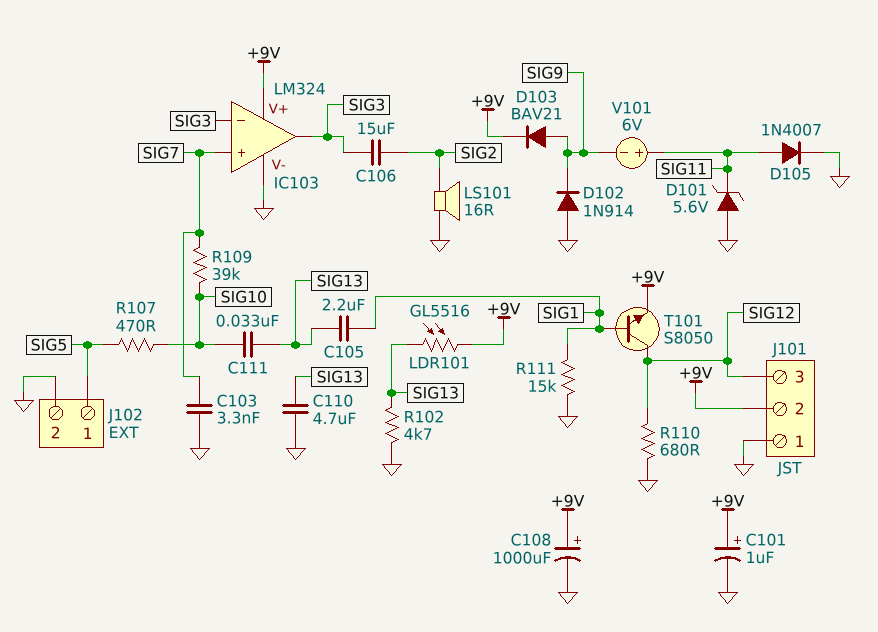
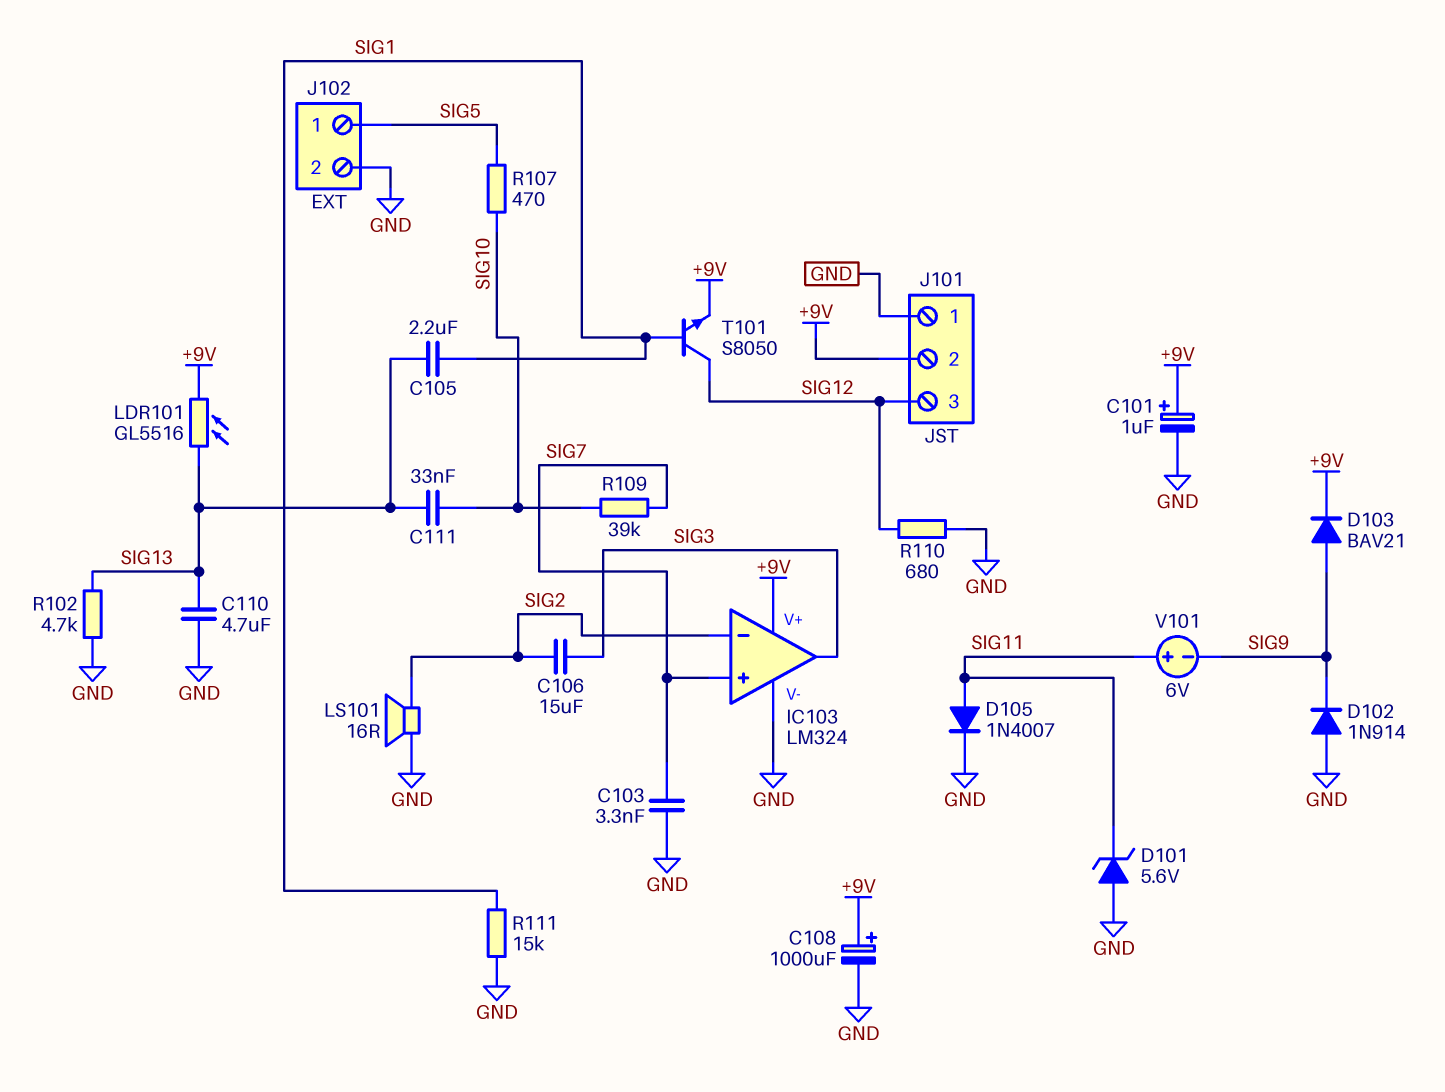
IC103 pin in-: SIG3 -> SIG2

